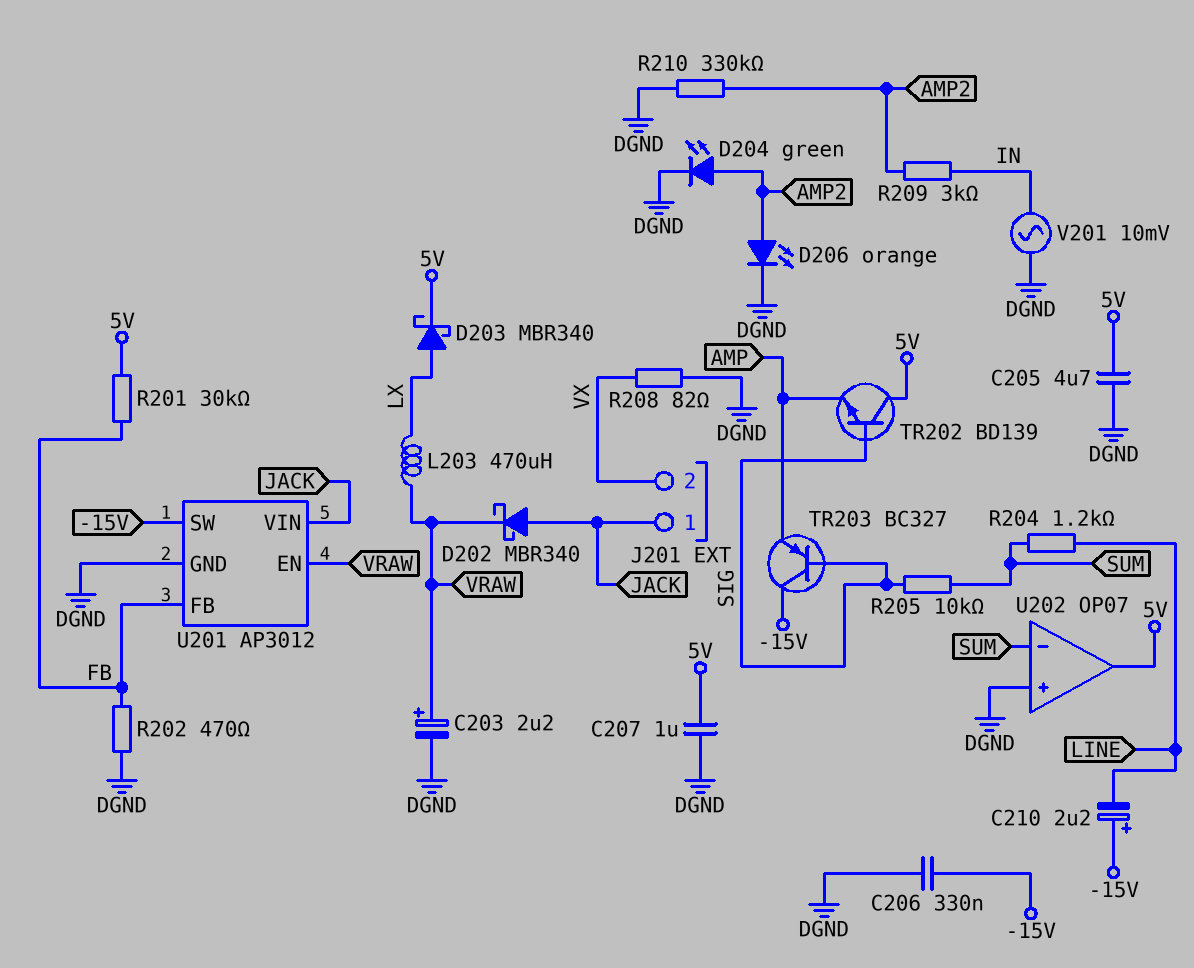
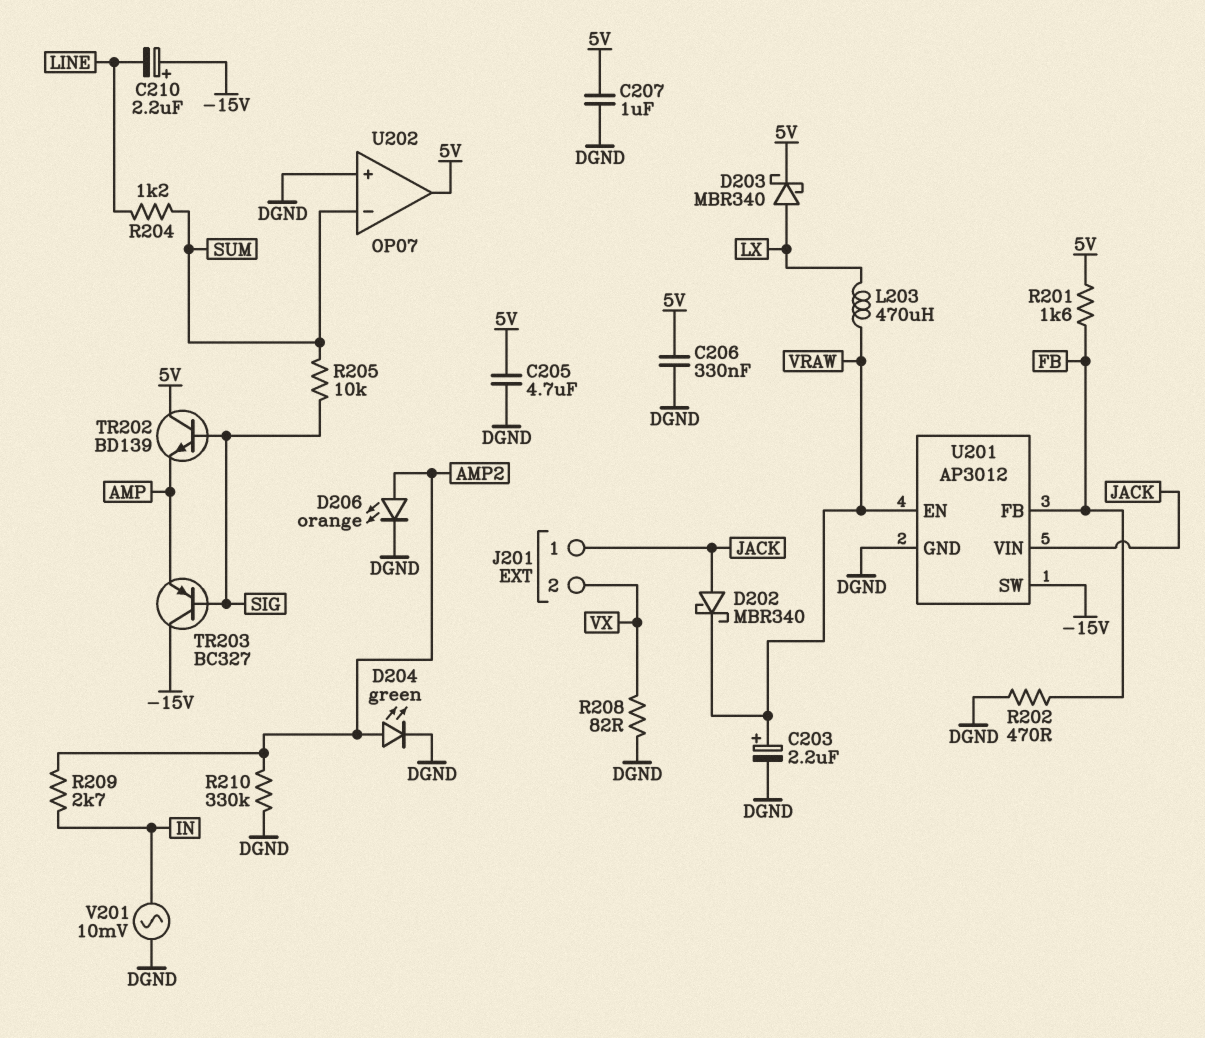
C206: 330nF (-15V, DGND) -> 330nF (5V, DGND)
R201: 30k (5V, FB) -> 1.6k (5V, FB)
R209: 3k (AMP2, IN) -> 2.7k (AMP2, IN)

